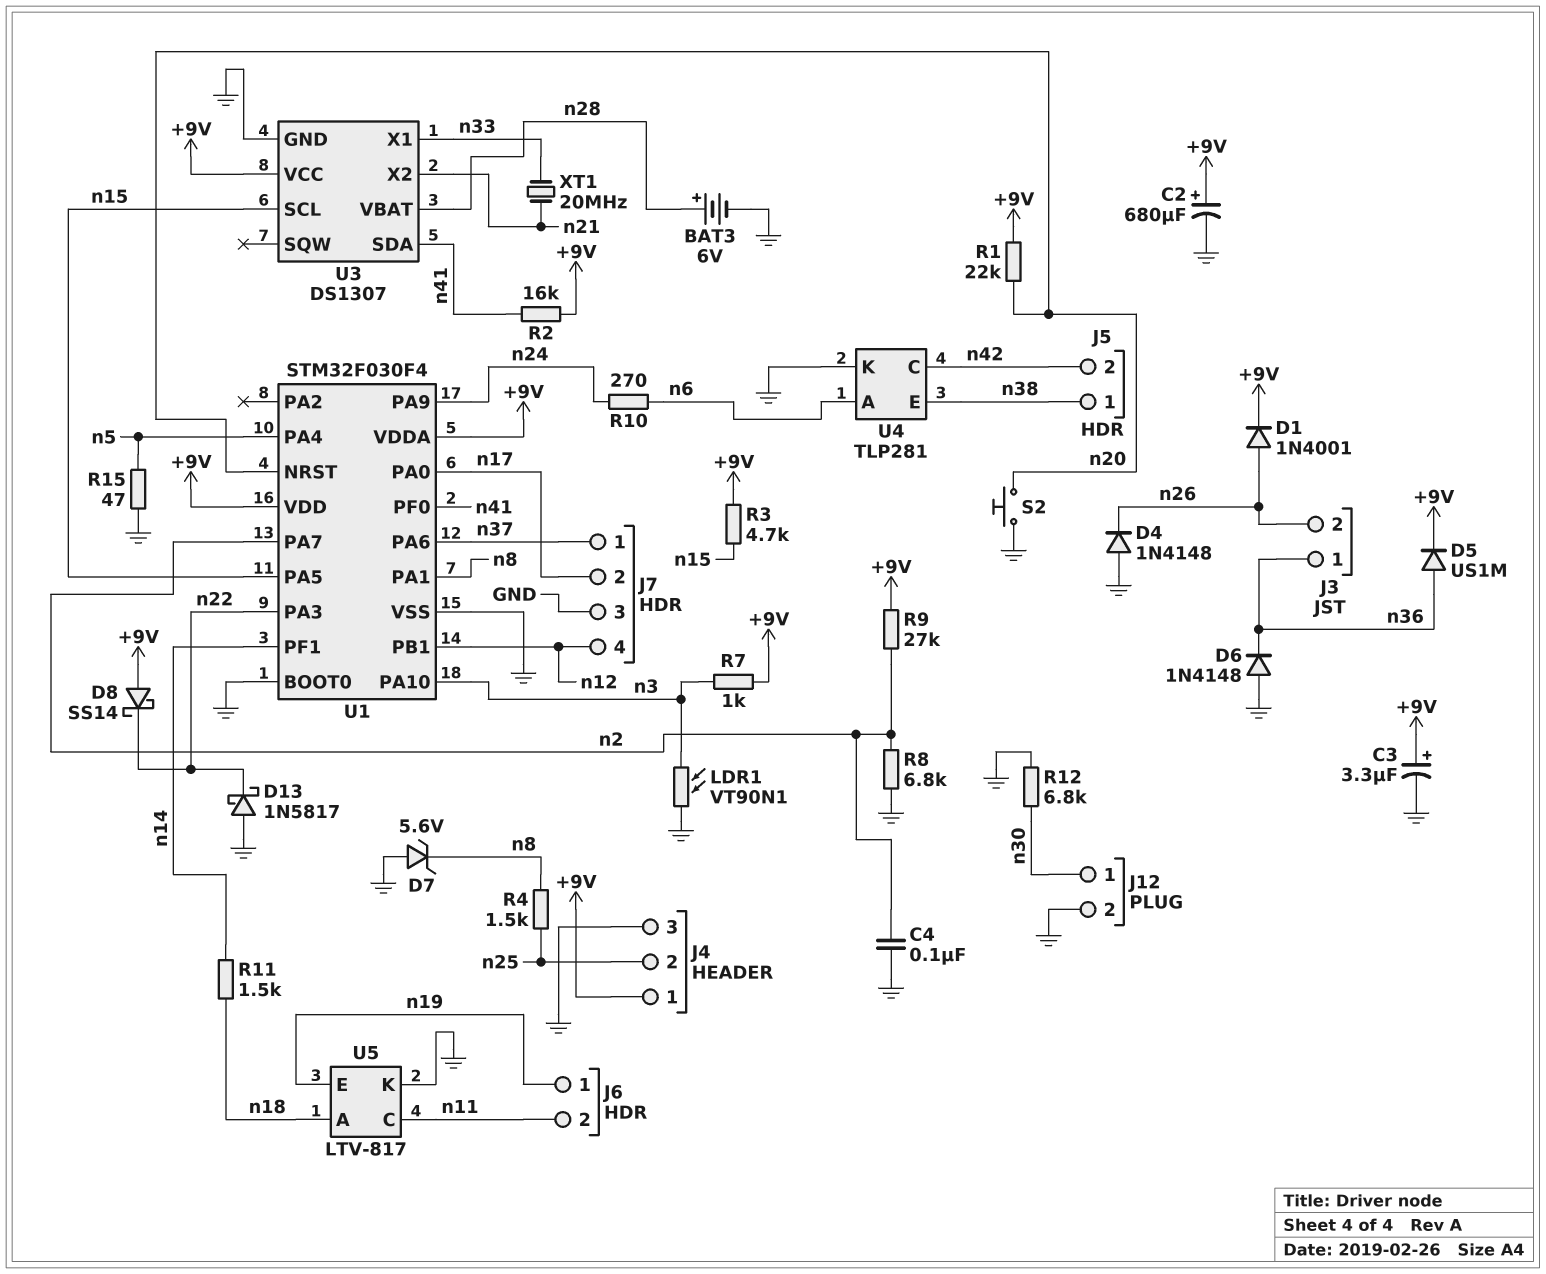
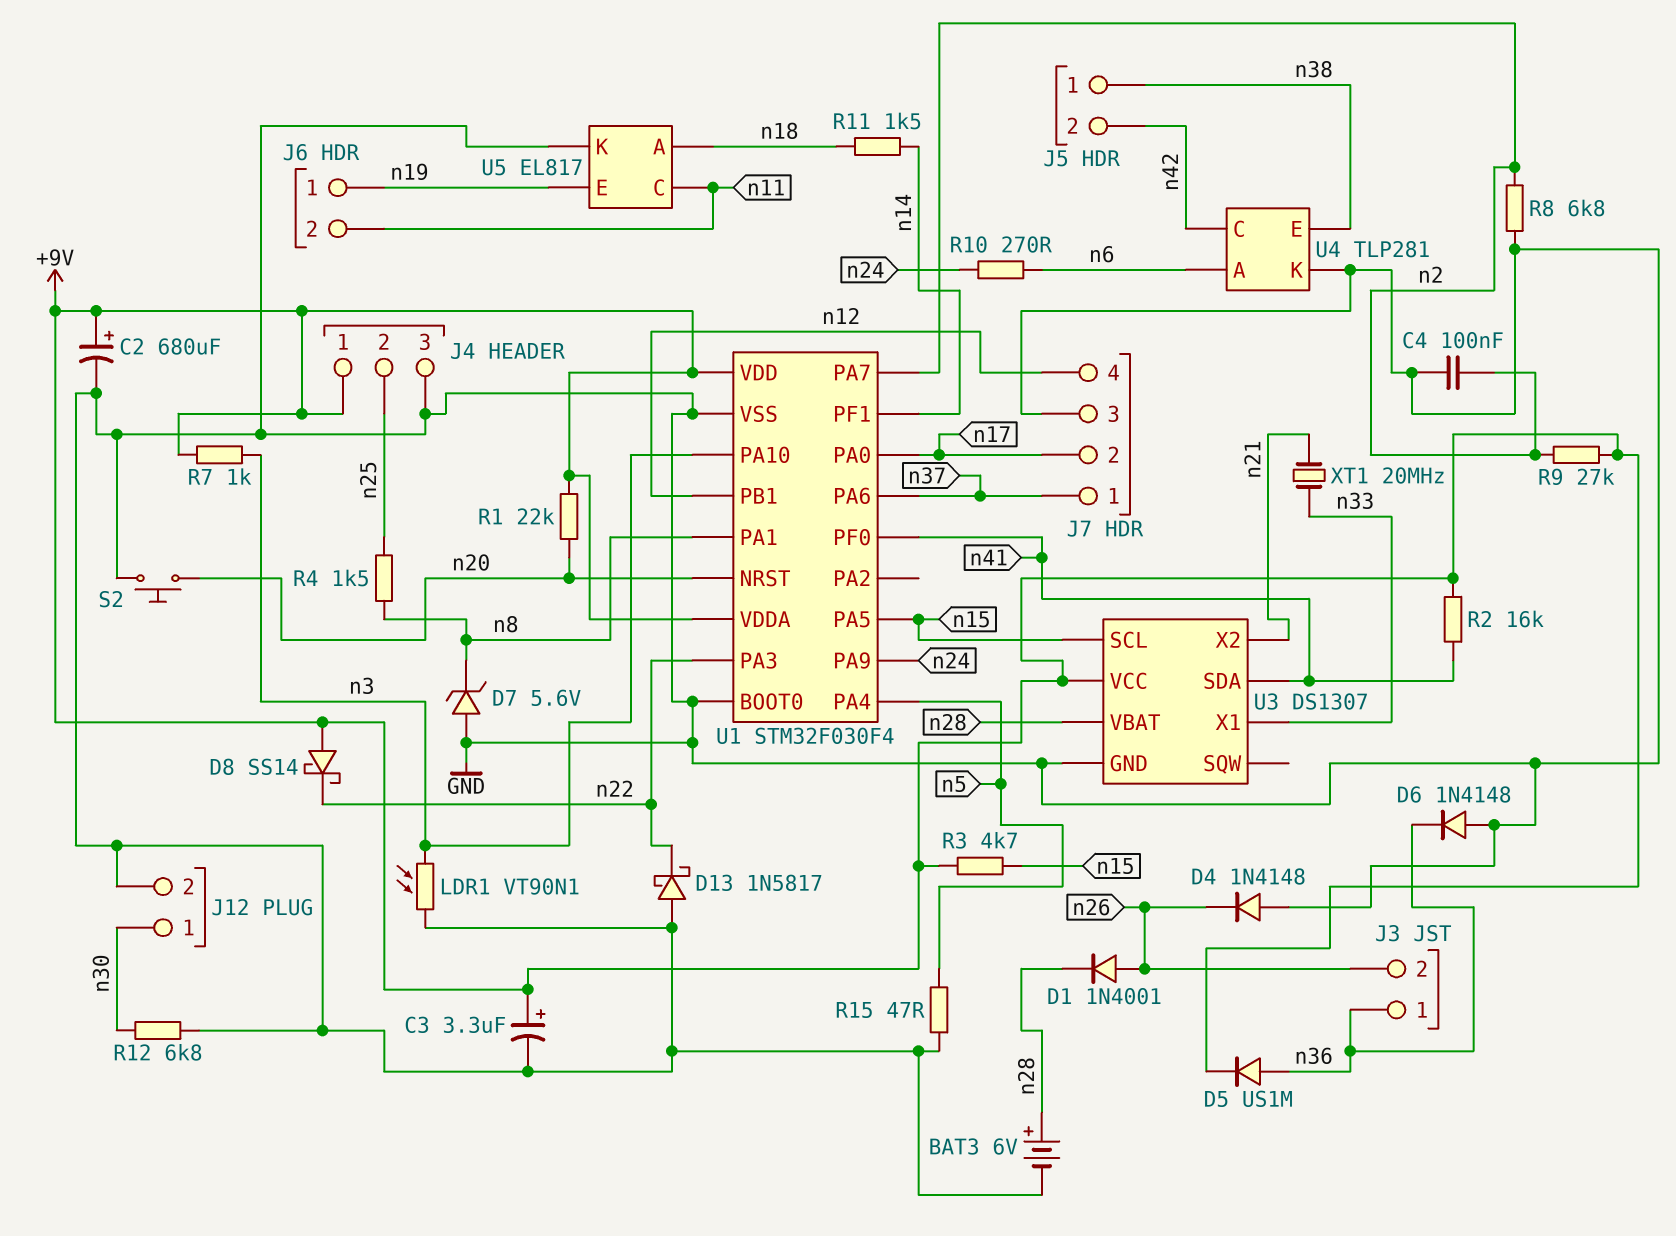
D1: diode 1N4001 (A n26, K +9V) -> diode 1N4001 (A n26, K n28)
U5: LTV-817 -> EL817

